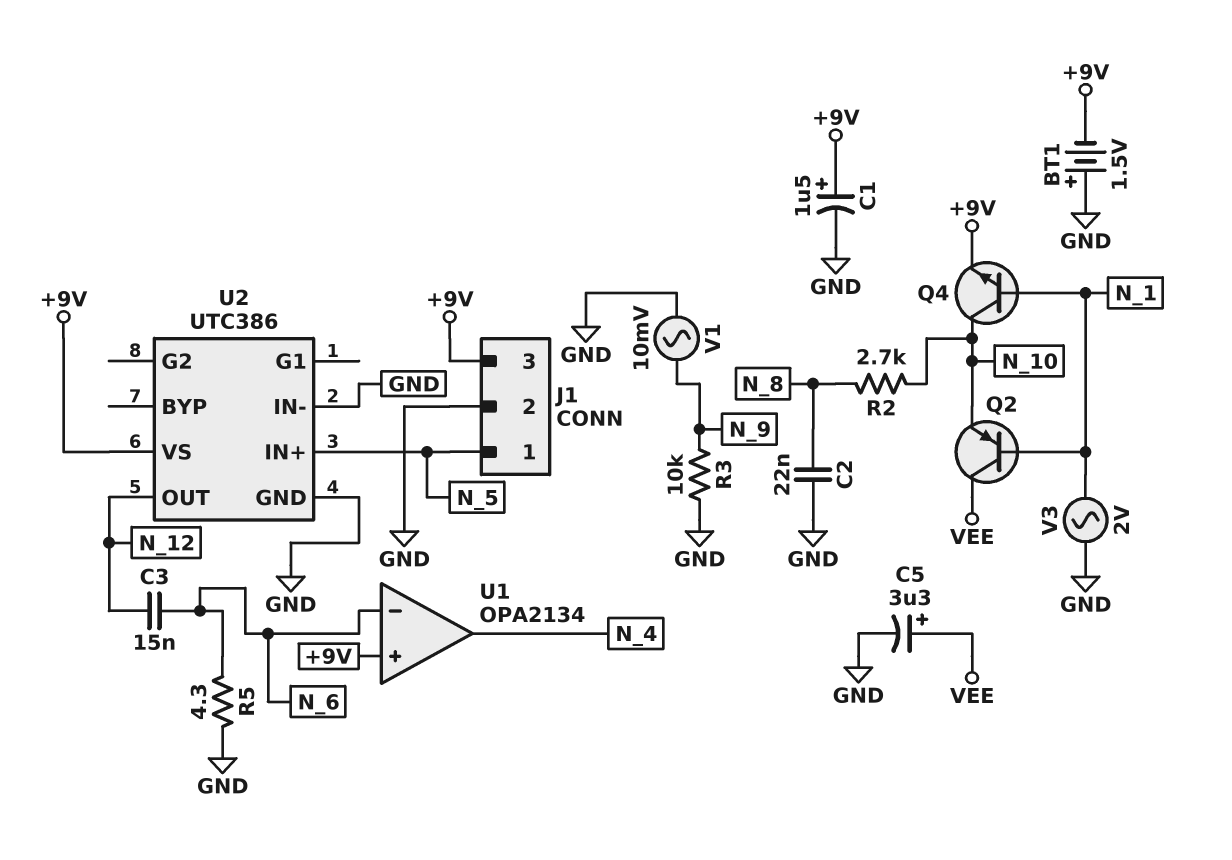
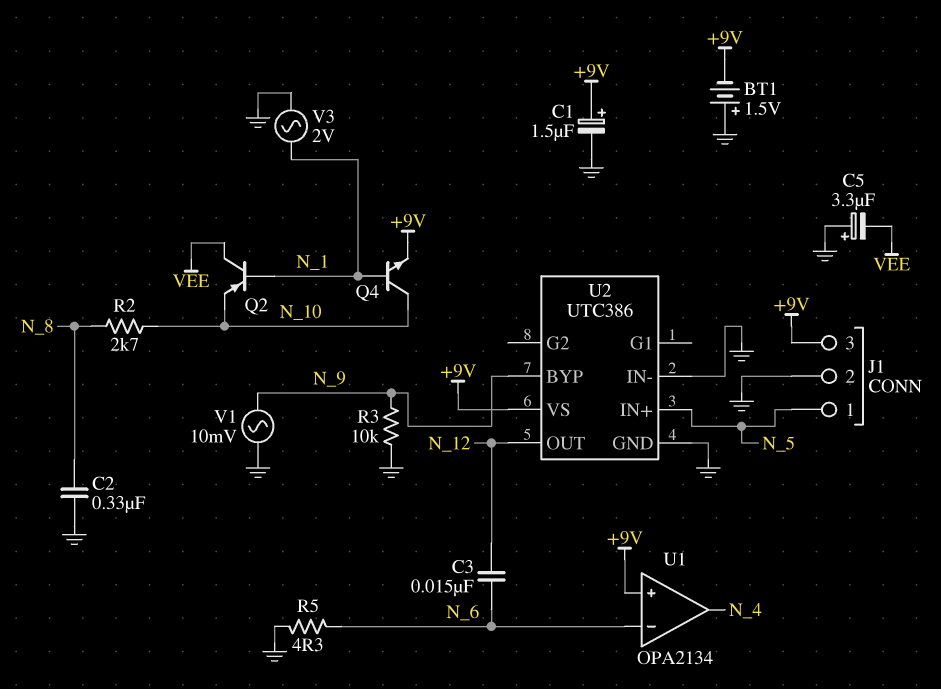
C2: 22nF (GND, N_8) -> 330nF (GND, N_8)
C5: 3.3uF (plus VEE, minus GND) -> 3.3uF (plus GND, minus VEE)
U2 pin BYP: none -> N_9

